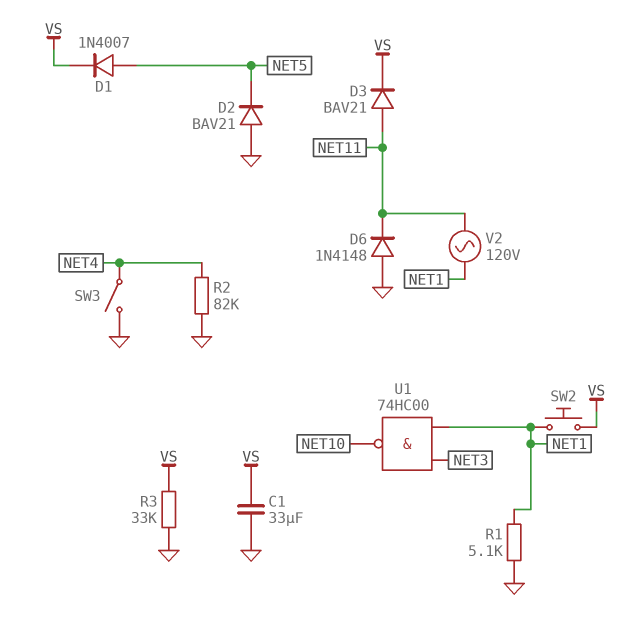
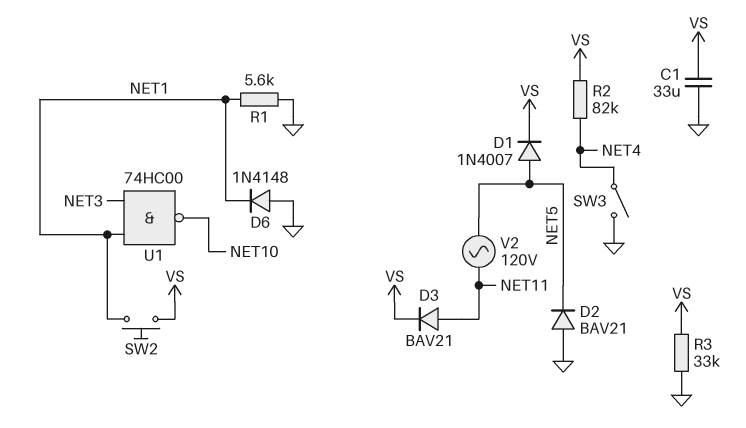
D6: diode 1N4148 (A GND, K NET11) -> diode 1N4148 (A GND, K NET1)
R1: 5.1k (GND, NET1) -> 5.6k (GND, NET1)
R2: 82k (GND, NET4) -> 82k (NET4, VS)
V2: AC 120V (NET1, NET11) -> AC 120V (NET5, NET11)

